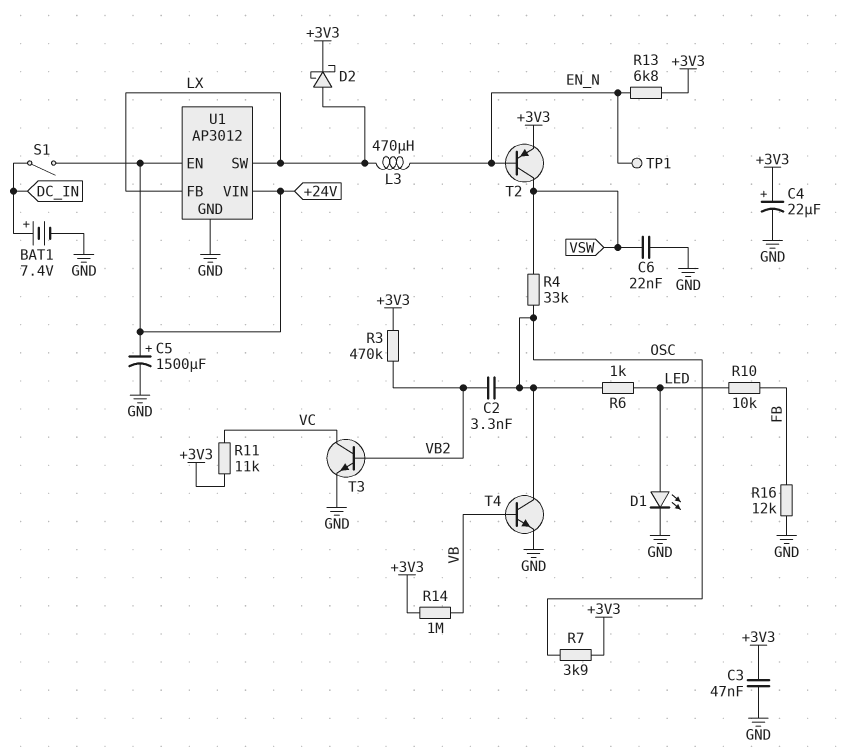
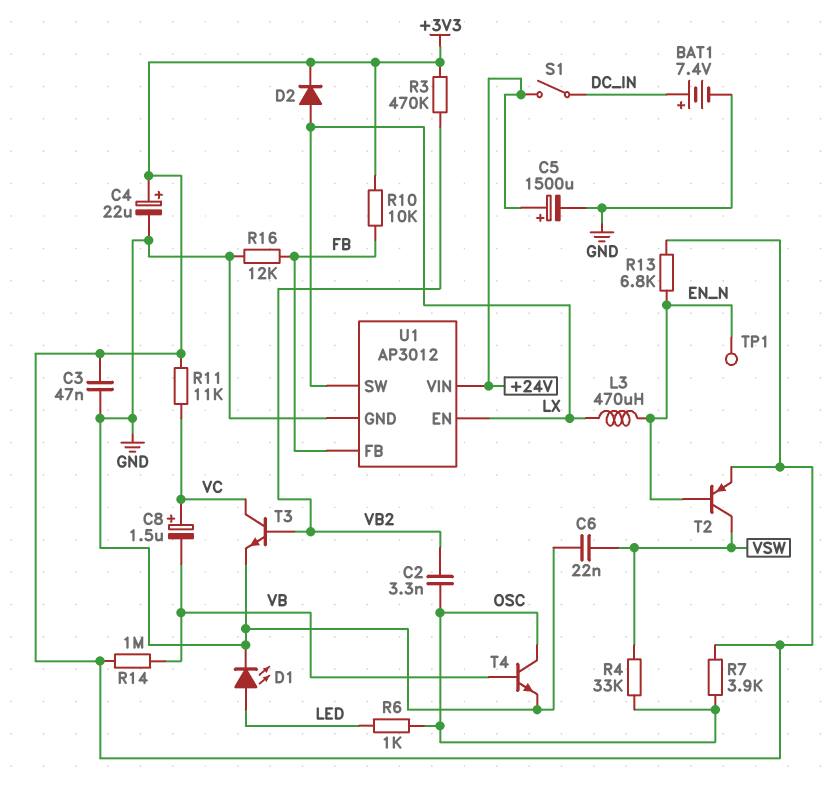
C8: none -> 1.5uF (plus VC, minus VB)
D2: schottky (A LX, K +3V3) -> diode (A LX, K +3V3)
R10: 10k (FB, LED) -> 10k (+3V3, FB)
U1 pin EN: +24V -> LX
U1 pin FB: LX -> FB

